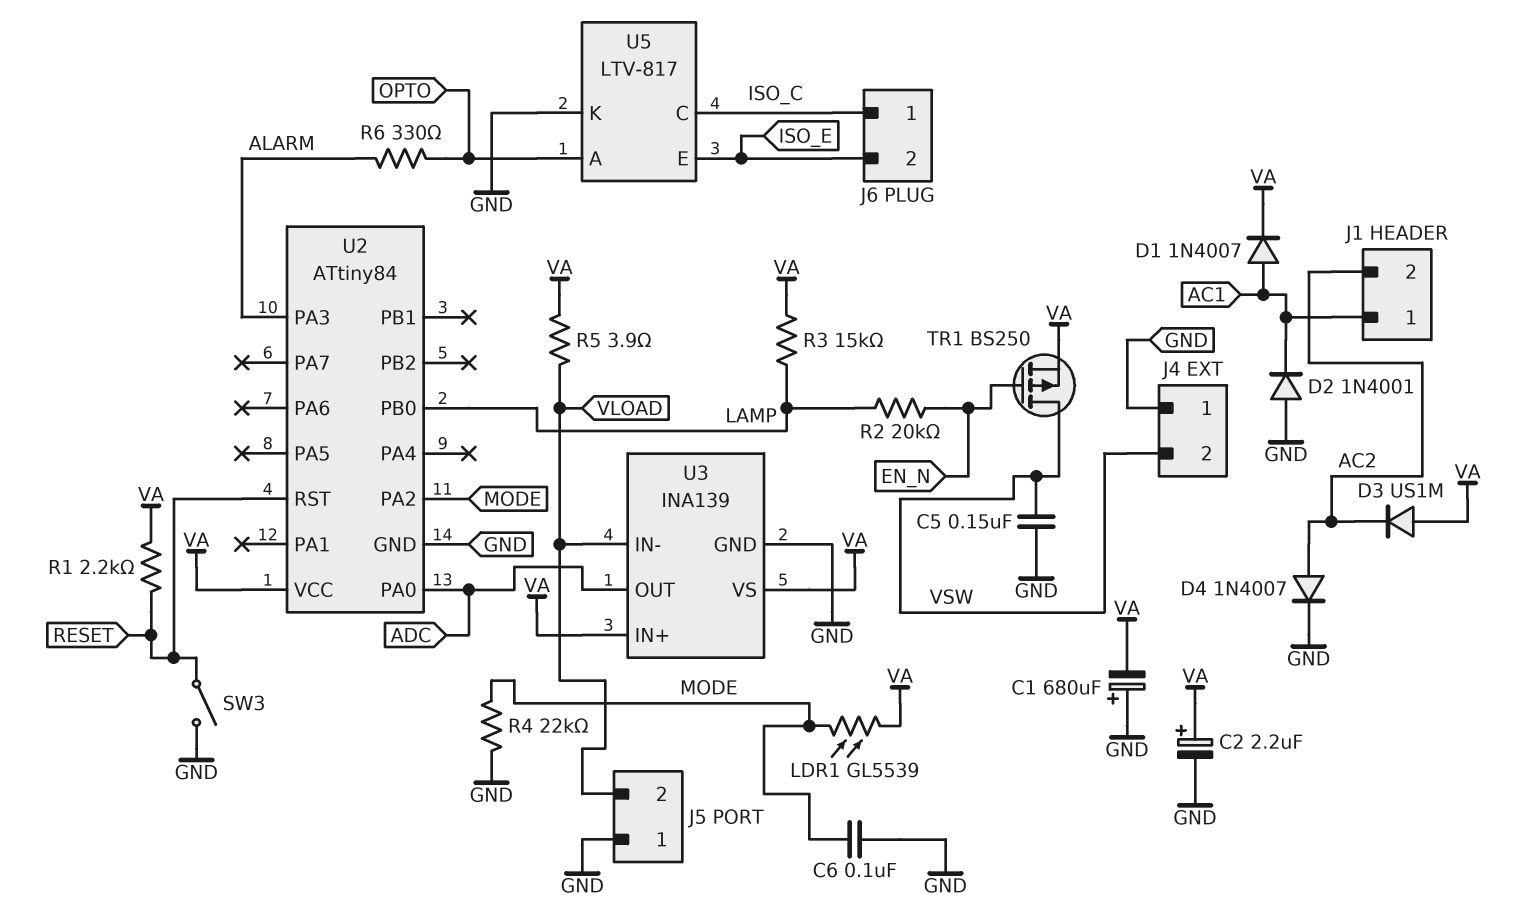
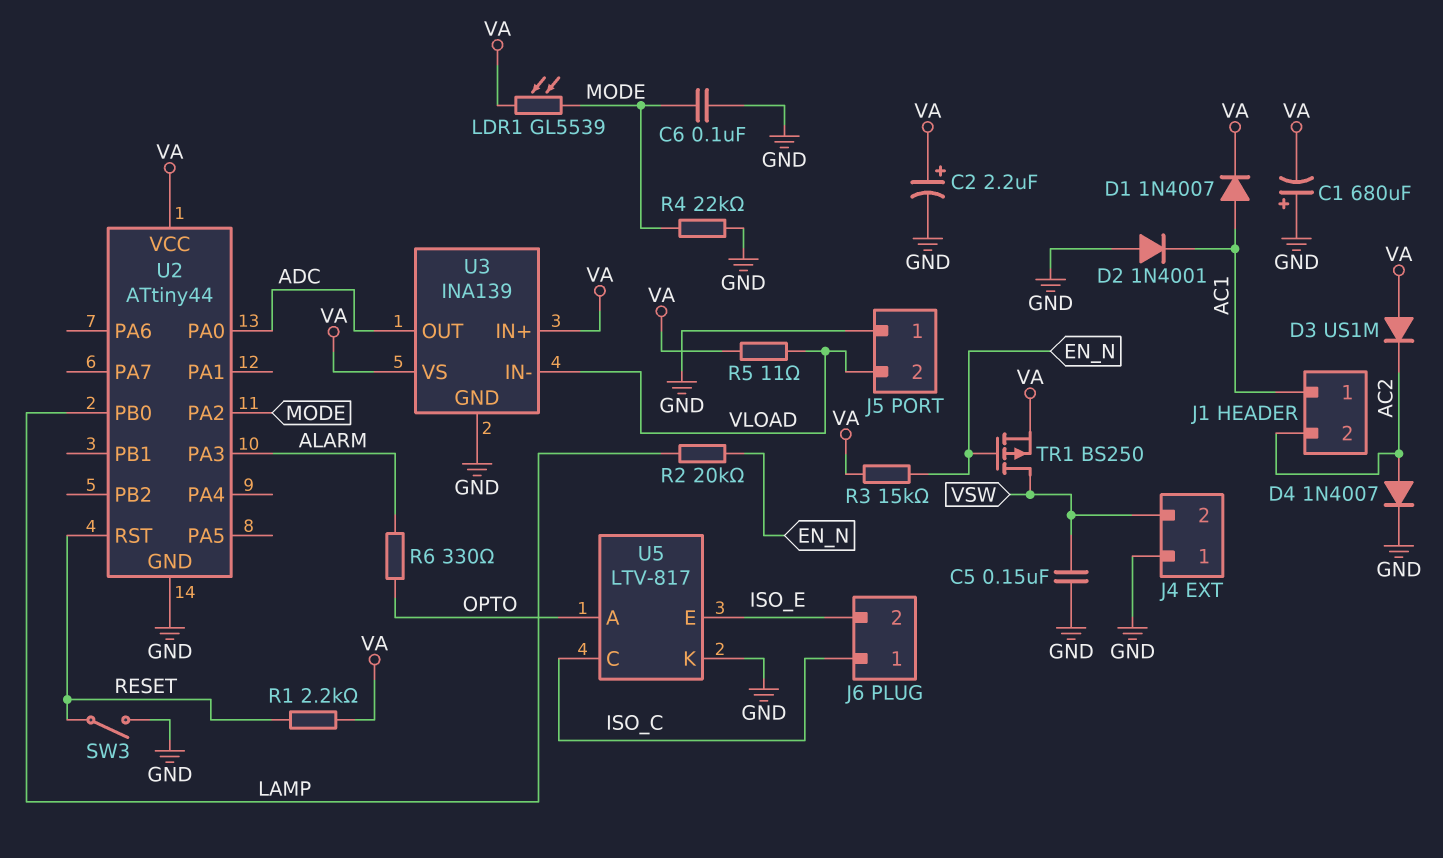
R3: 15k (LAMP, VA) -> 15k (EN_N, VA)
R5: 3.9 (VA, VLOAD) -> 11 (VA, VLOAD)
U2: ATtiny84 -> ATtiny44

